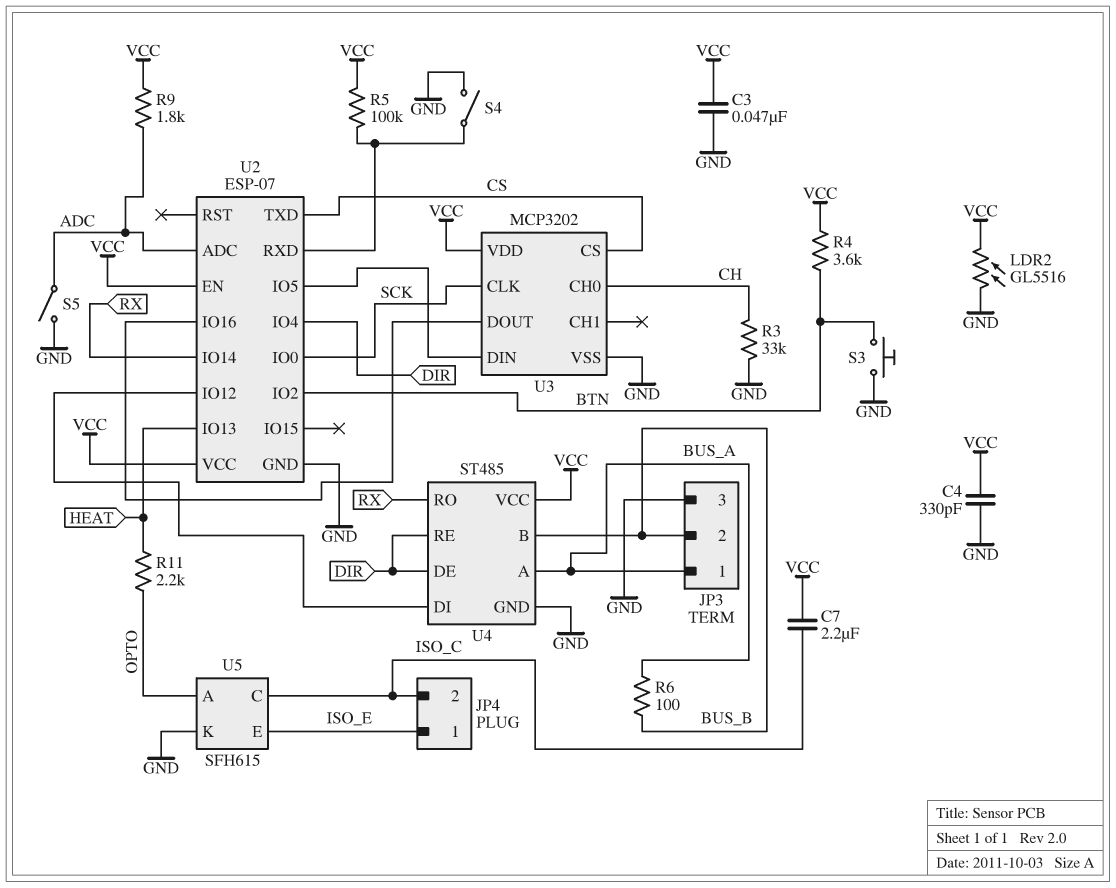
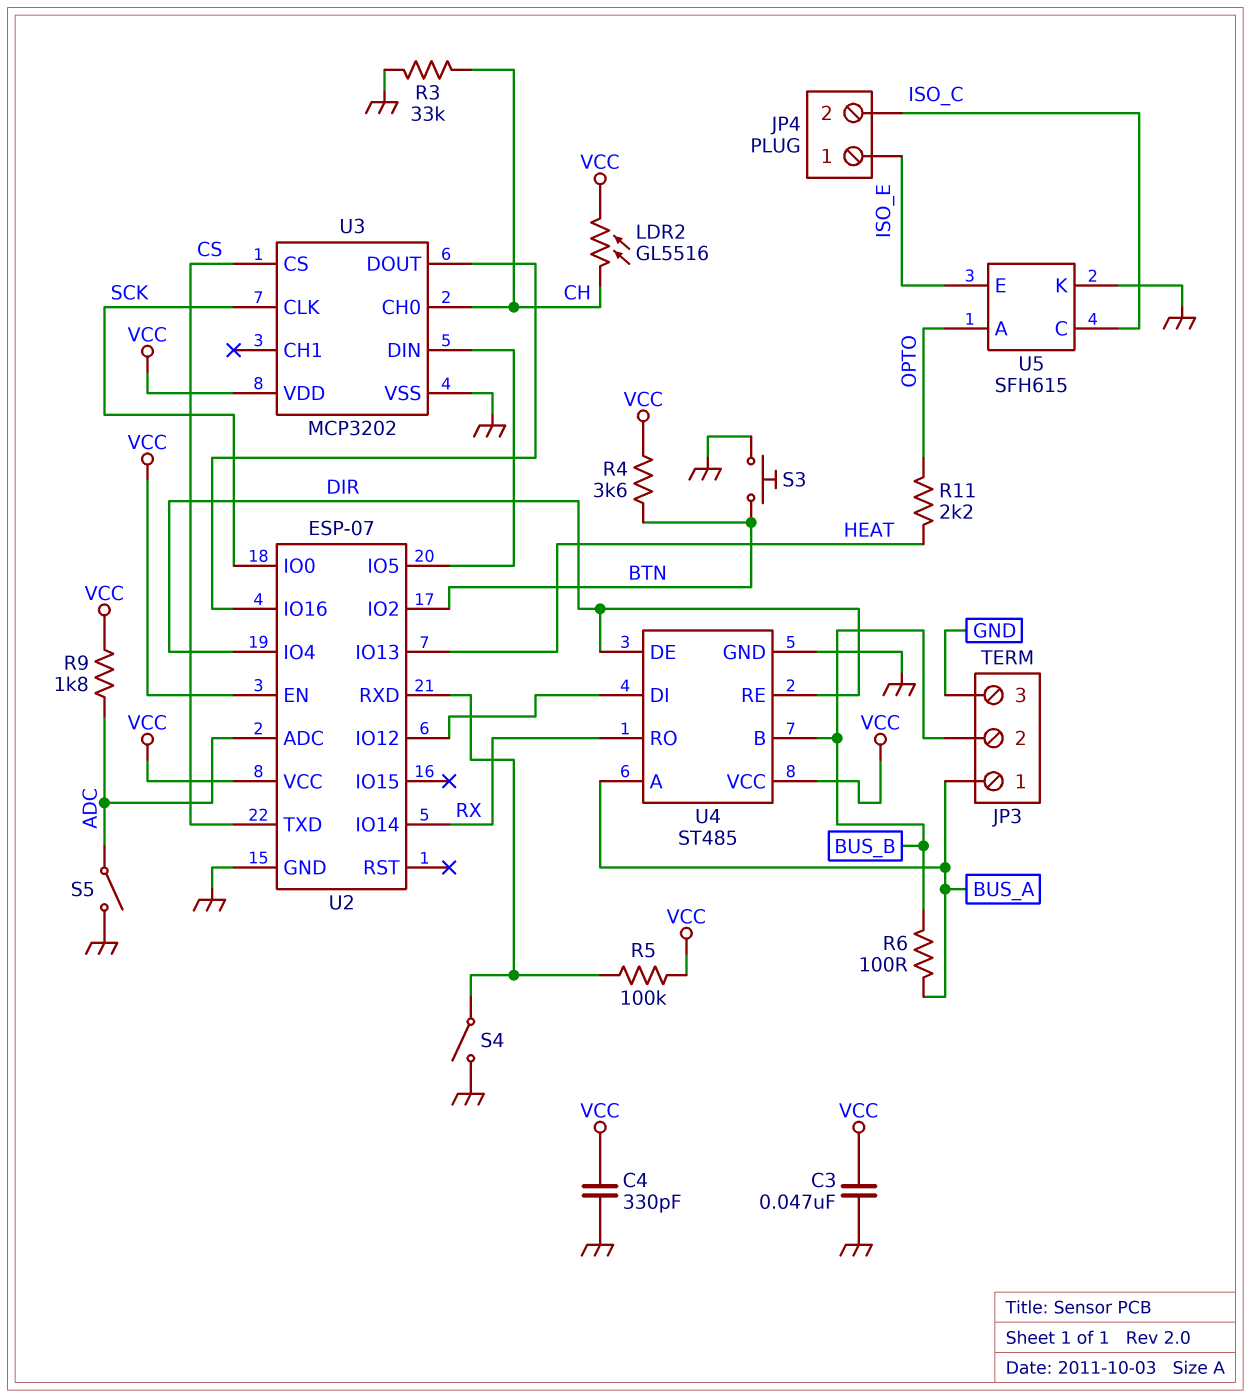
C7: 2.2uF (ISO_C, VCC) -> none
LDR2: GL5516 (GND, VCC) -> GL5516 (CH, VCC)

